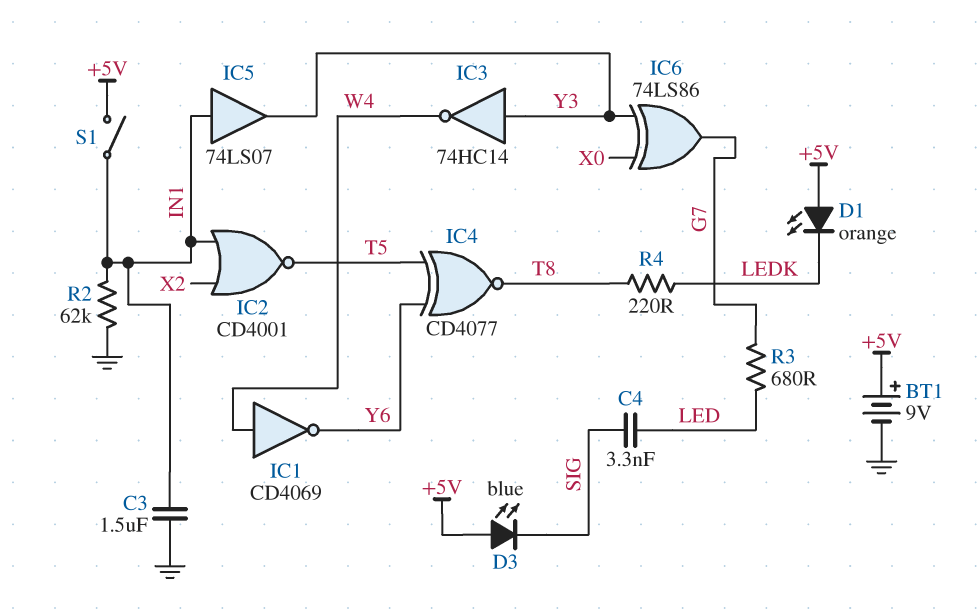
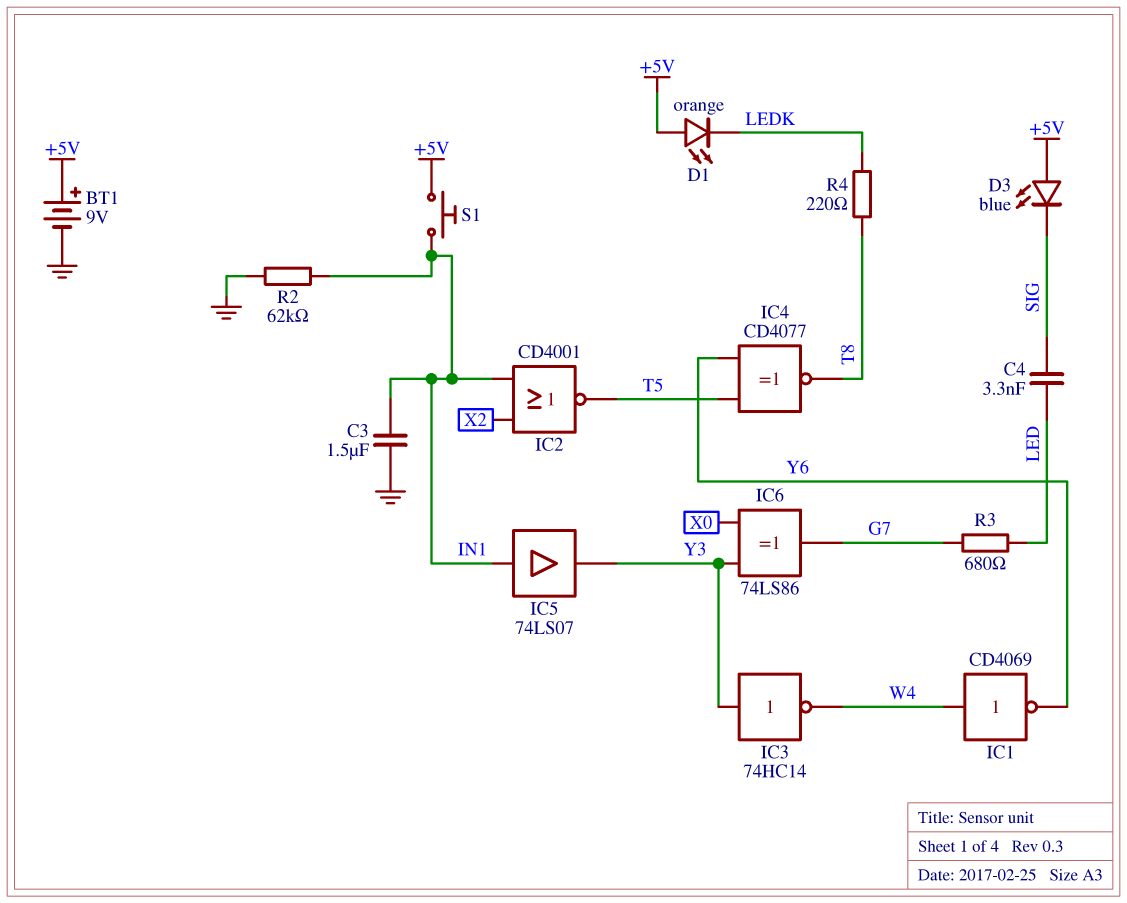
S1: switch (+5V, IN1) -> button (+5V, IN1)

